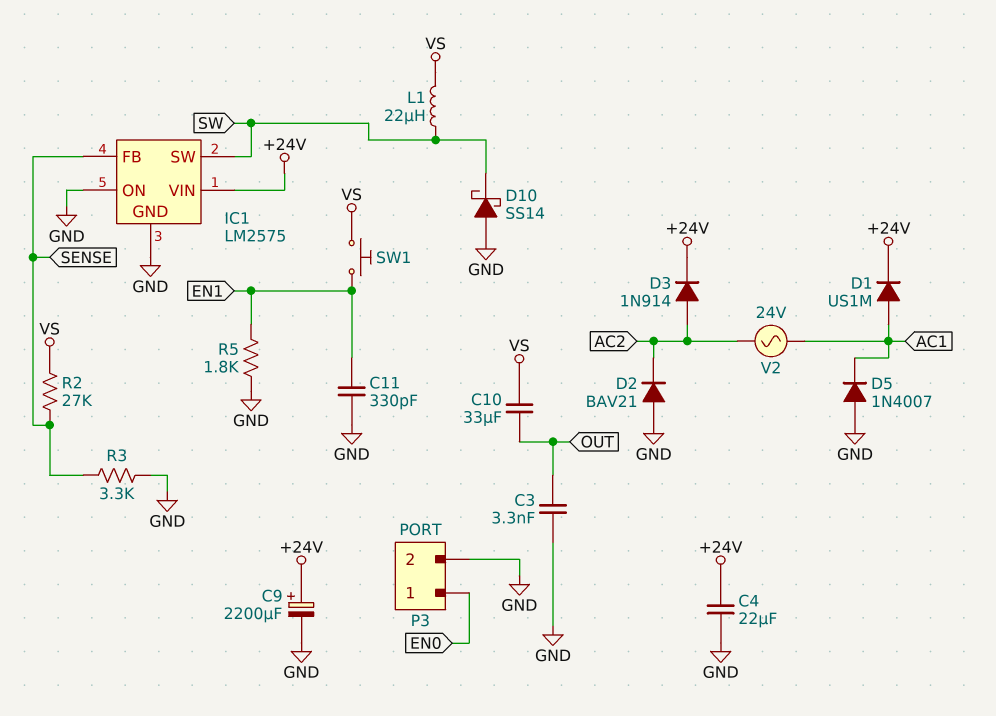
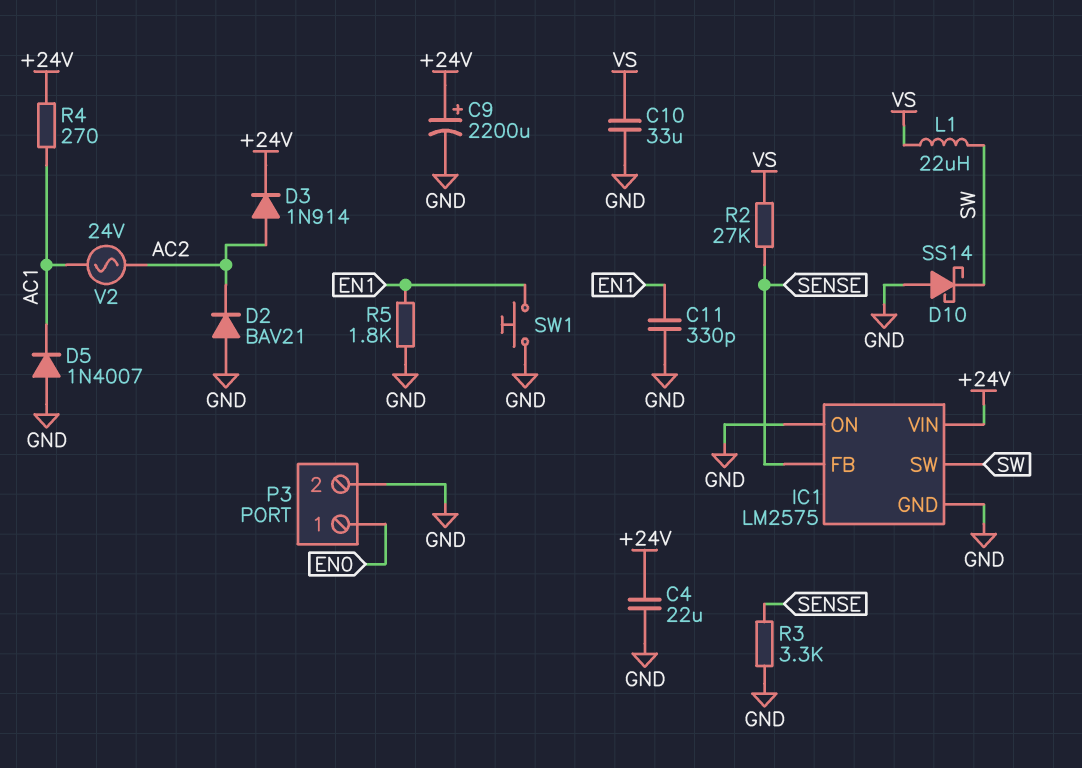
C3: 3.3nF (GND, OUT) -> none
C10: 33uF (OUT, VS) -> 33uF (GND, VS)
D1: diode US1M (A AC1, K +24V) -> none
R4: none -> 270 (+24V, AC1)
SW1: button (EN1, VS) -> button (EN1, GND)

